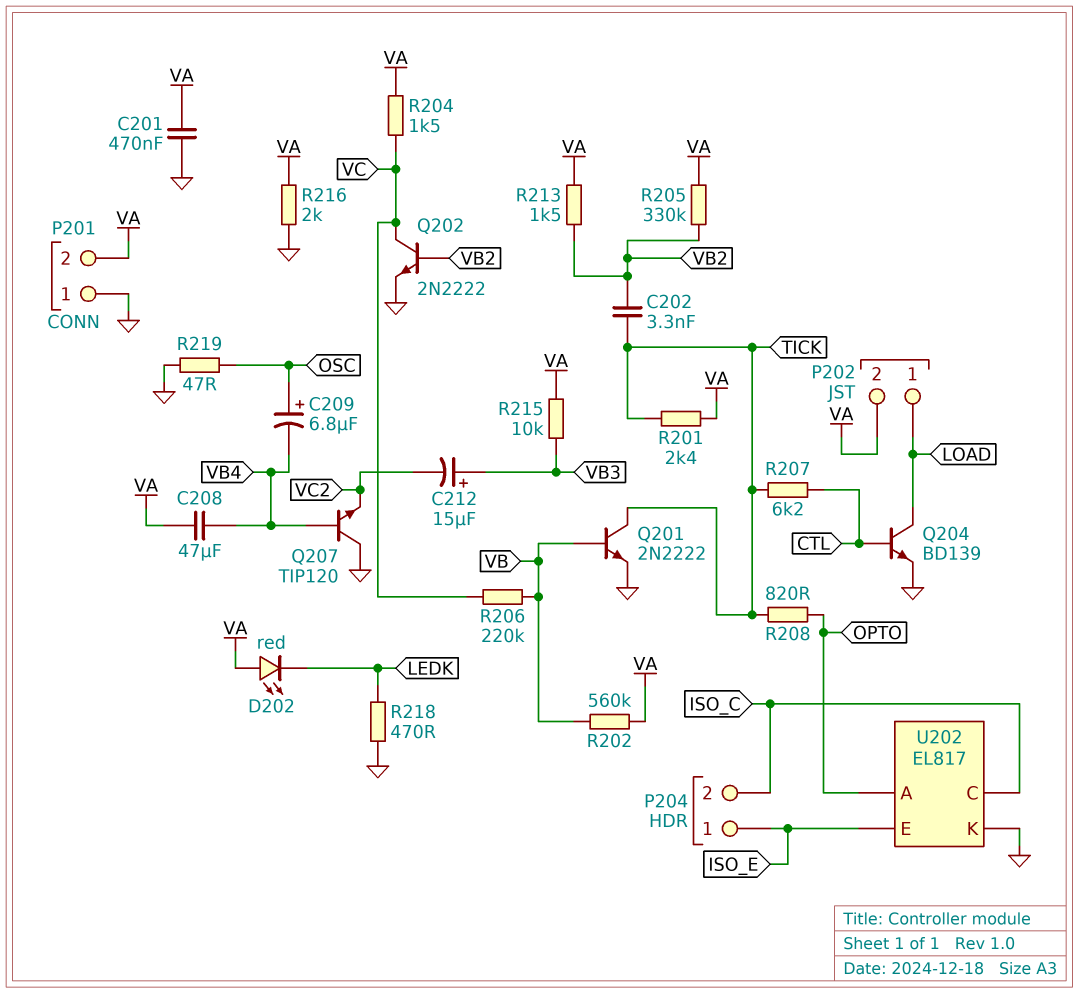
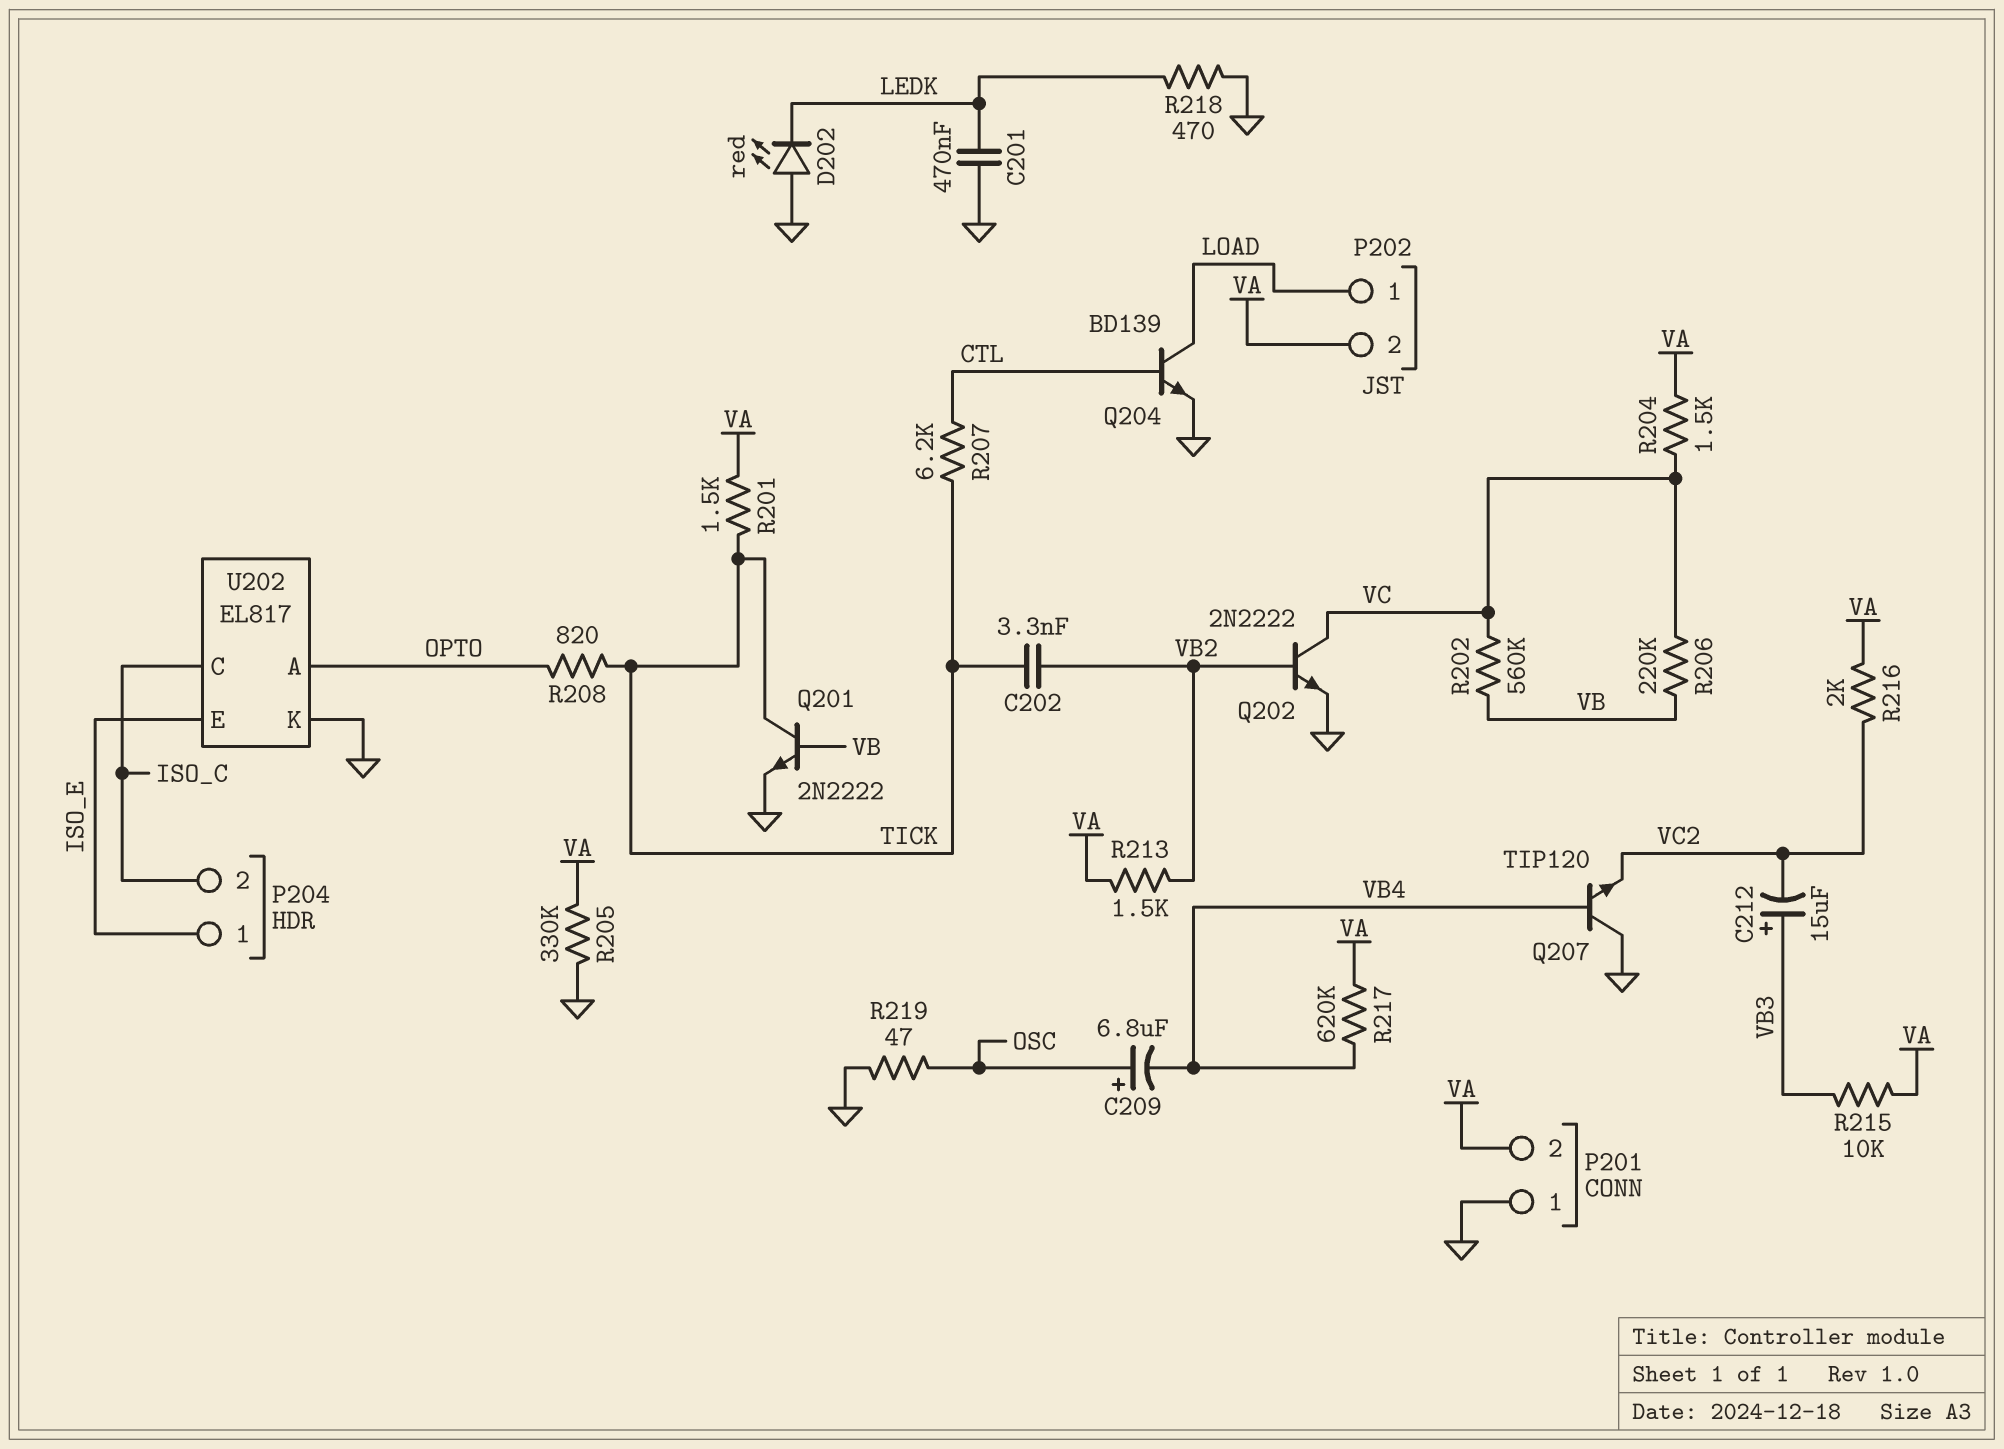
C201: 470nF (GND, VA) -> 470nF (GND, LEDK)
C208: 47uF (VA, VB4) -> none
D202: LED red (A VA, K LEDK) -> LED red (A GND, K LEDK)
R201: 2.4k (TICK, VA) -> 1.5k (TICK, VA)
R202: 560k (VA, VB) -> 560k (VB, VC)
R205: 330k (VA, VB2) -> 330k (GND, VA)
R216: 2k (GND, VA) -> 2k (VA, VC2)
R217: none -> 620k (VA, VB4)

